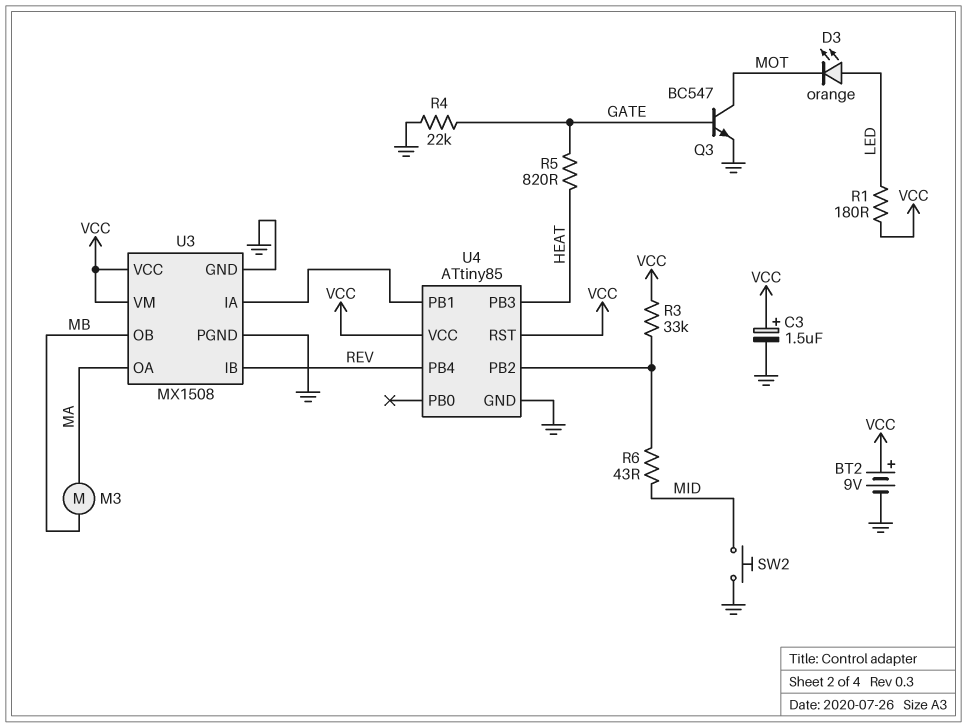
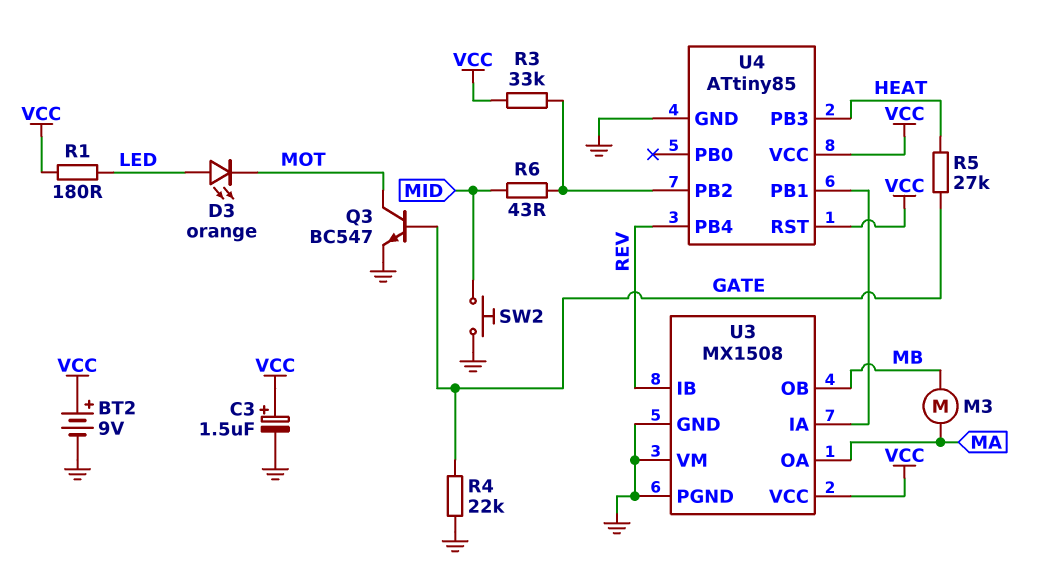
R5: 820 (GATE, HEAT) -> 27k (GATE, HEAT)
U3 pin VM: VCC -> GND

